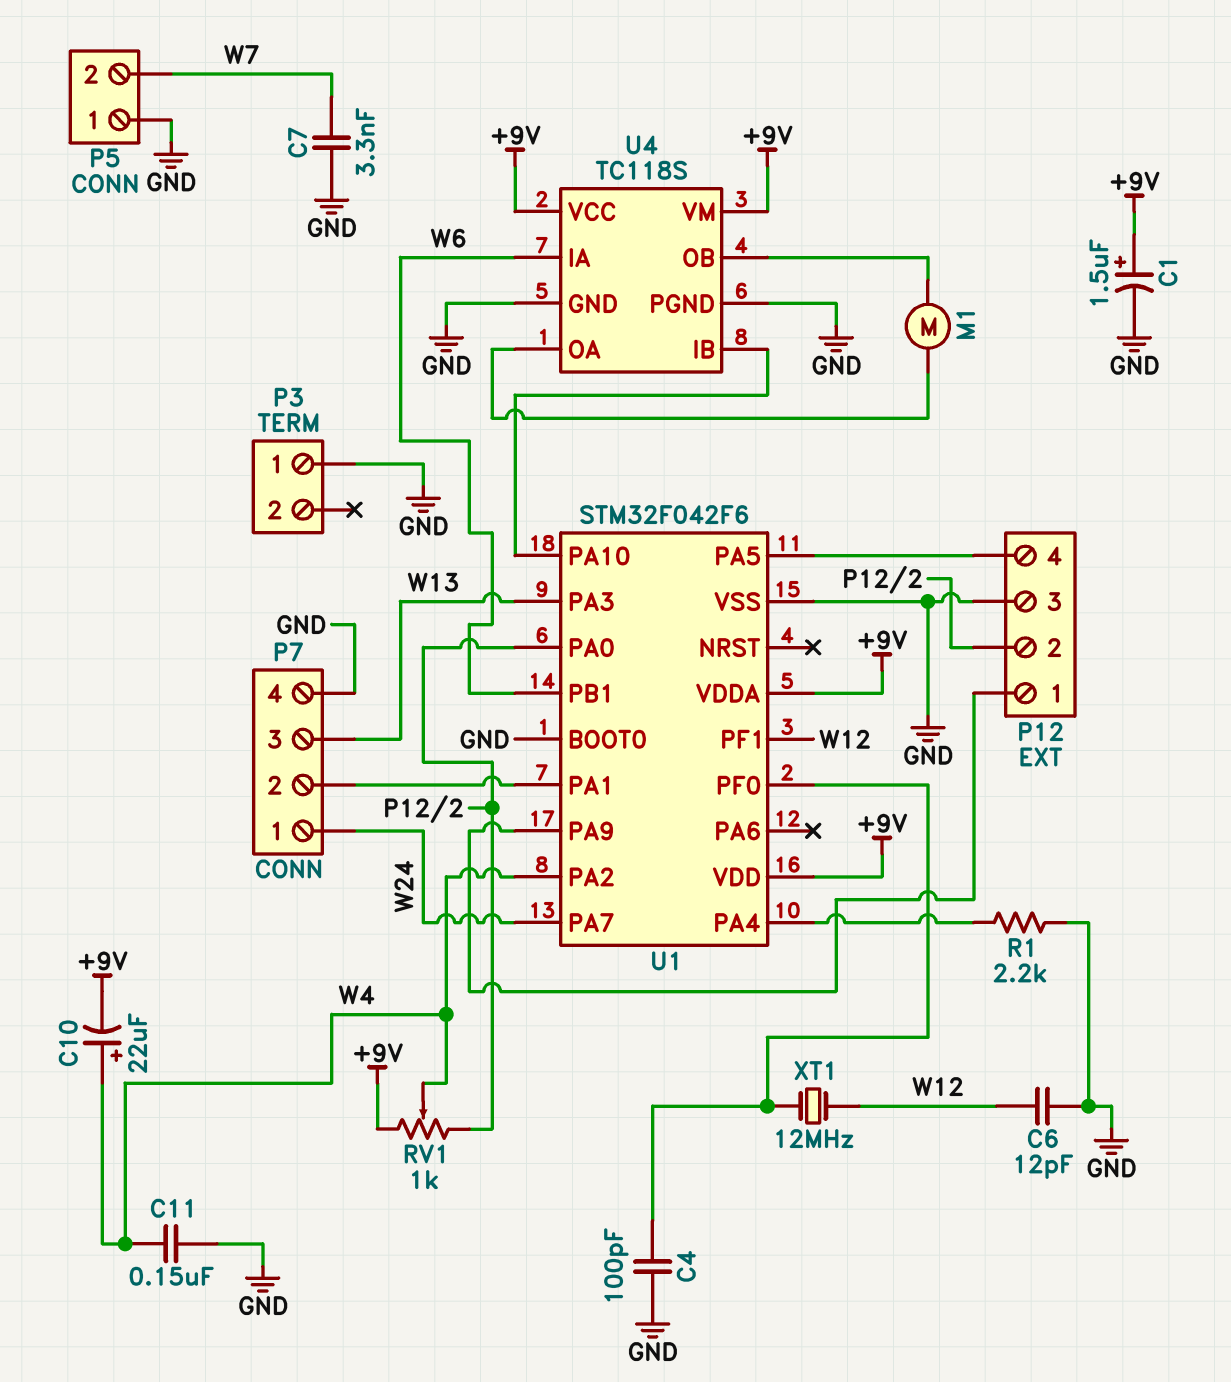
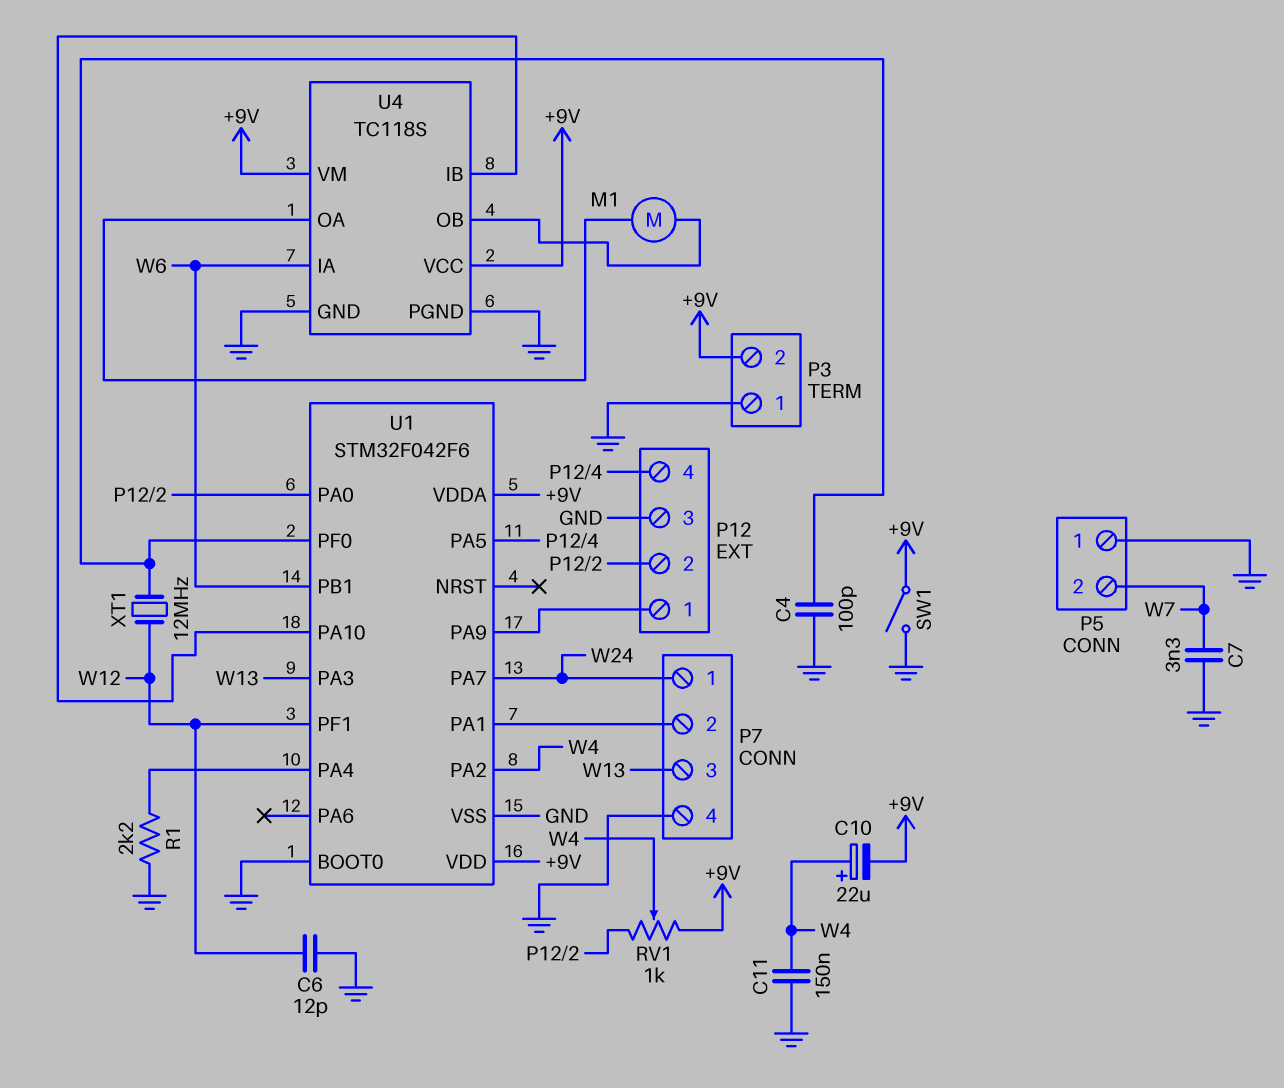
C1: 1.5uF (plus +9V, minus GND) -> none
P3 pin 2: none -> +9V
SW1: none -> switch (+9V, GND)

